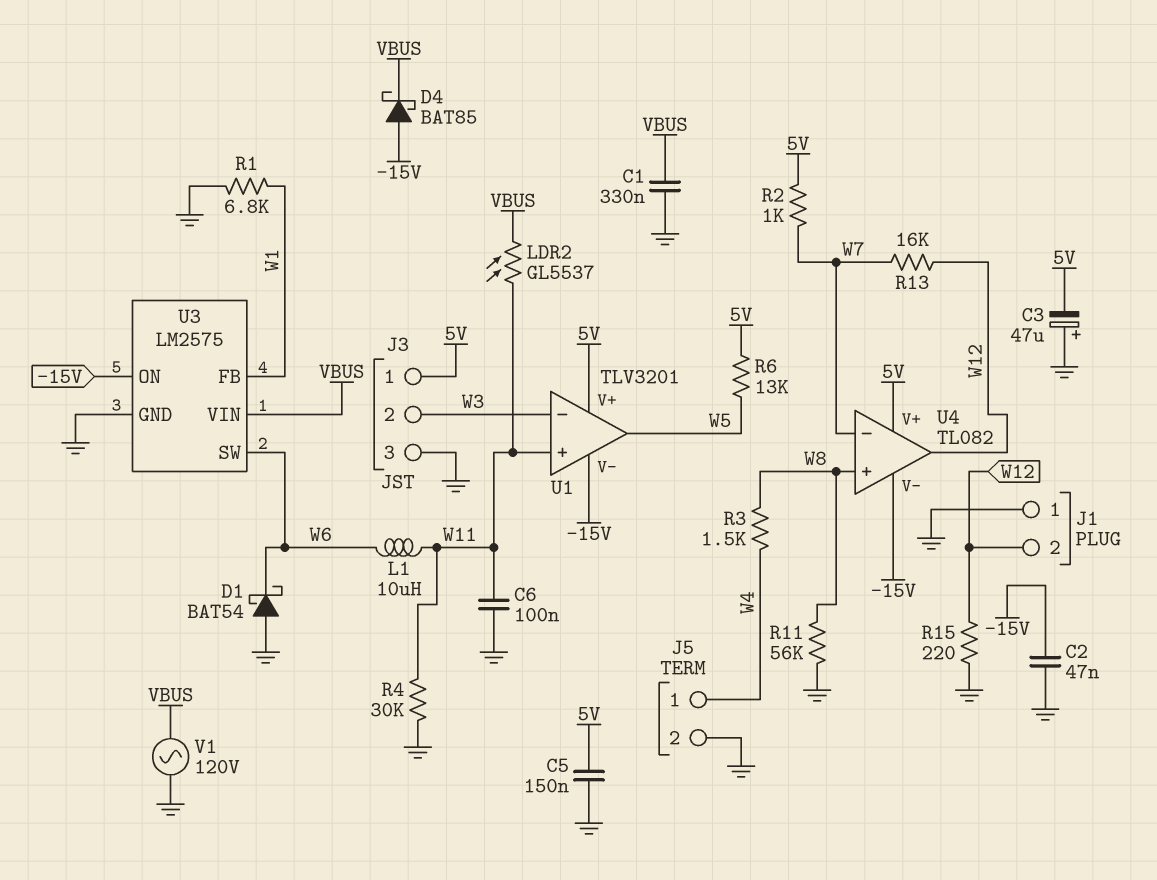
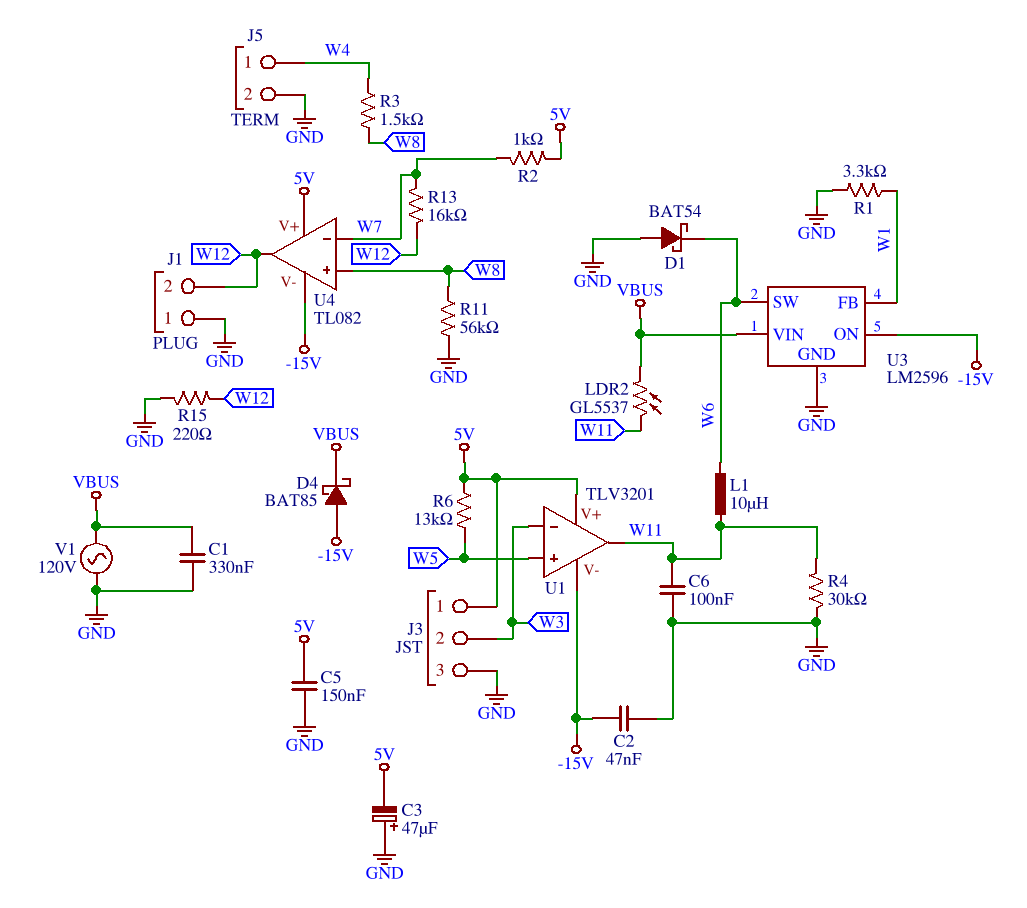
R1: 6.8k (GND, W1) -> 3.3k (GND, W1)
U1 pin in+: W11 -> W5
U1 pin out: W5 -> W11
U3: LM2575 -> LM2596

